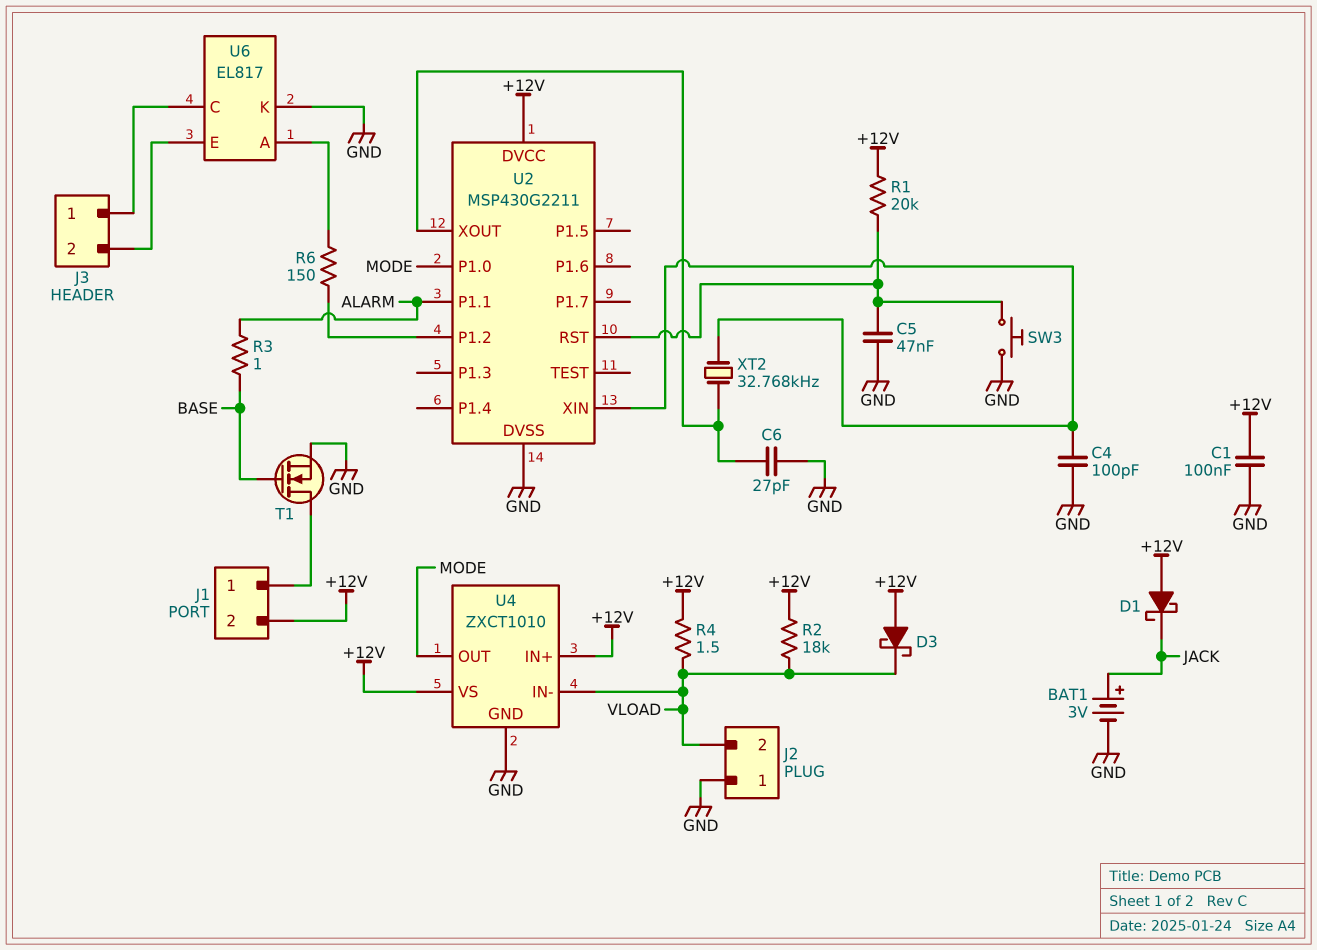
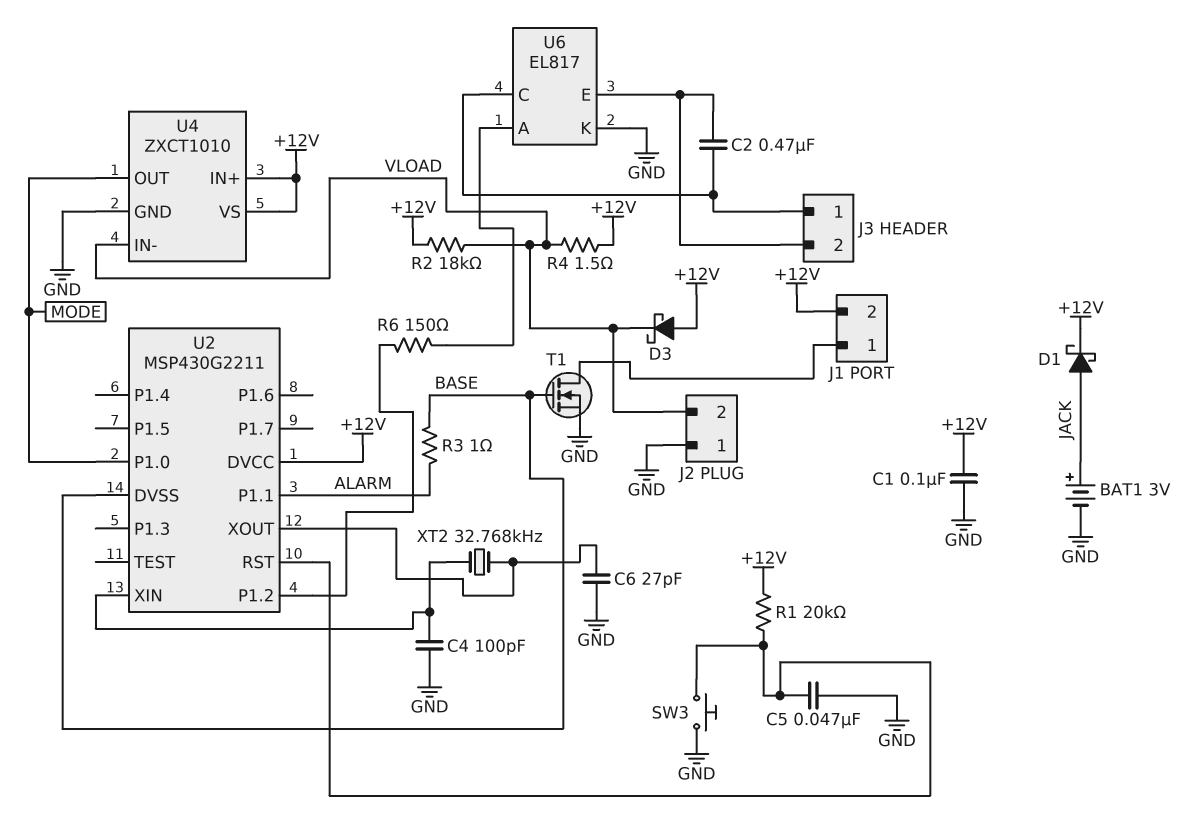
C2: none -> 470nF (J3/1, J3/2)
D1: schottky (A +12V, K JACK) -> schottky (A JACK, K +12V)
U2 pin DVSS: GND -> BASE

